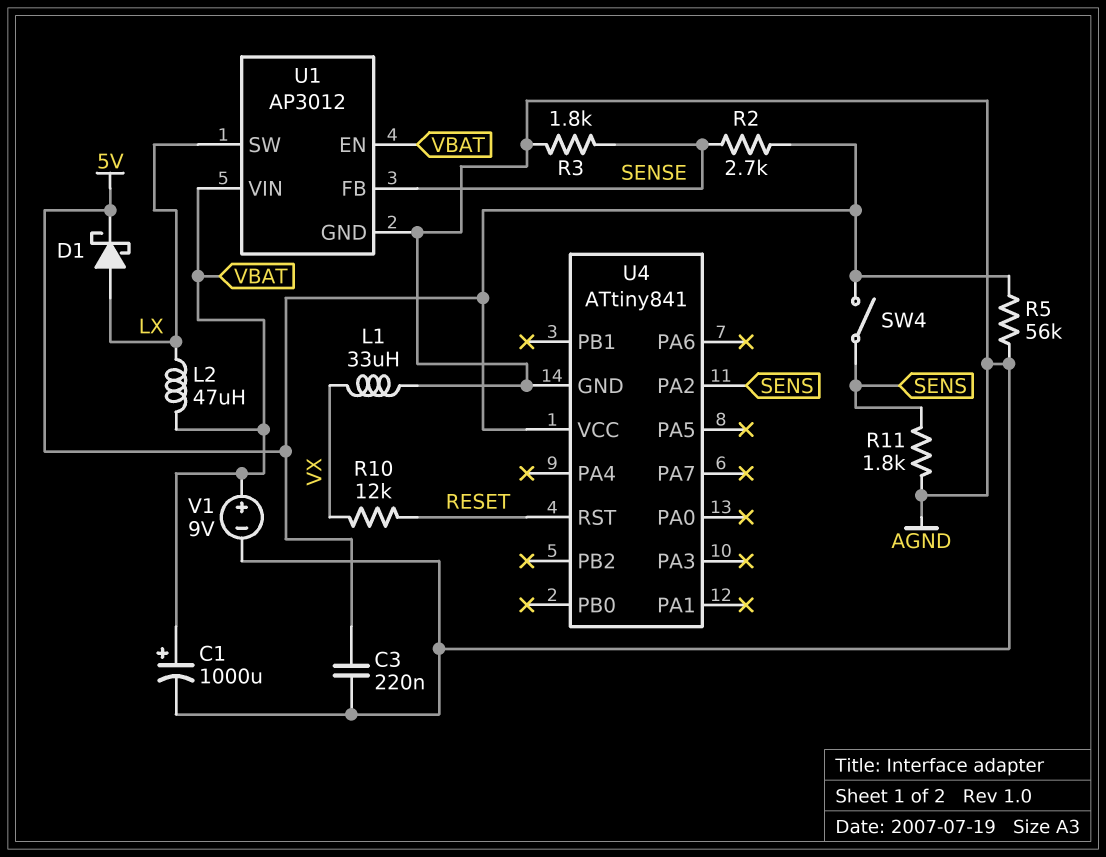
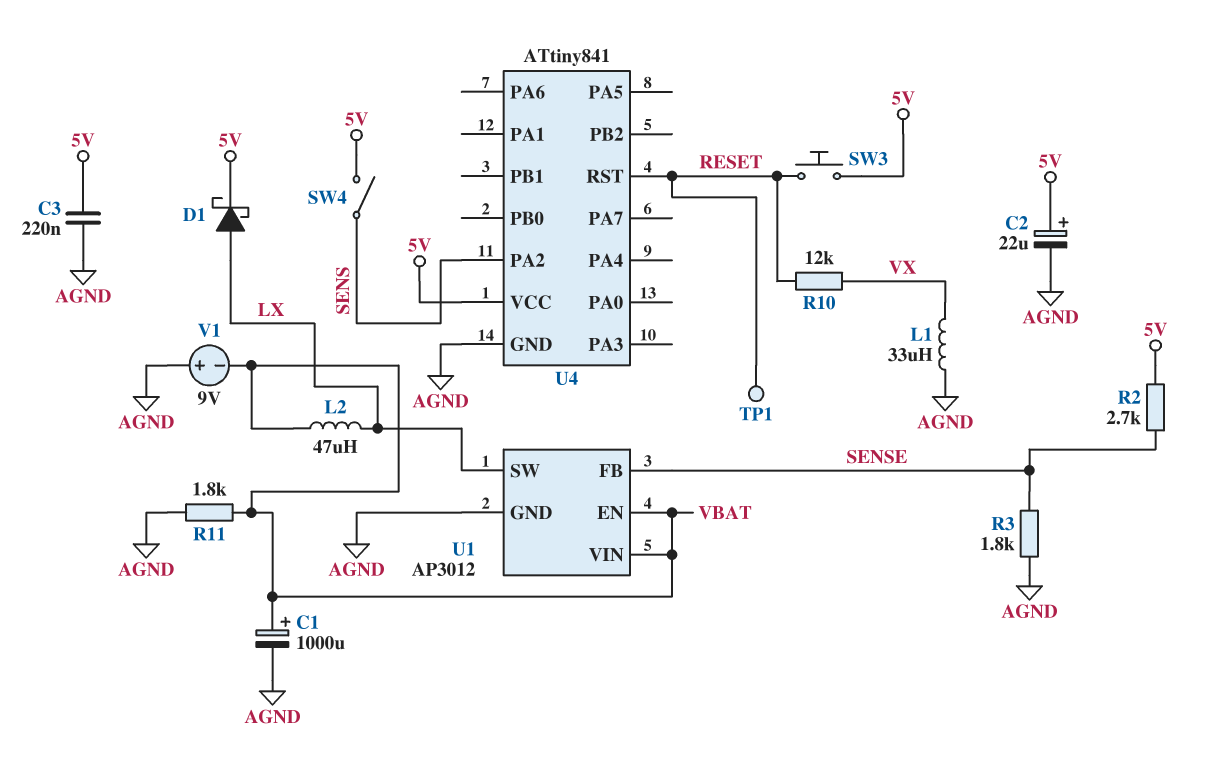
C2: none -> 22uF (plus 5V, minus AGND)
R5: 56k (5V, AGND) -> none
R11: 1.8k (AGND, SENS) -> 1.8k (AGND, VBAT)
SW3: none -> button (5V, RESET)
TP1: none -> test point (RESET)
V1: 9V (plus VBAT, minus AGND) -> 9V (plus AGND, minus VBAT)

